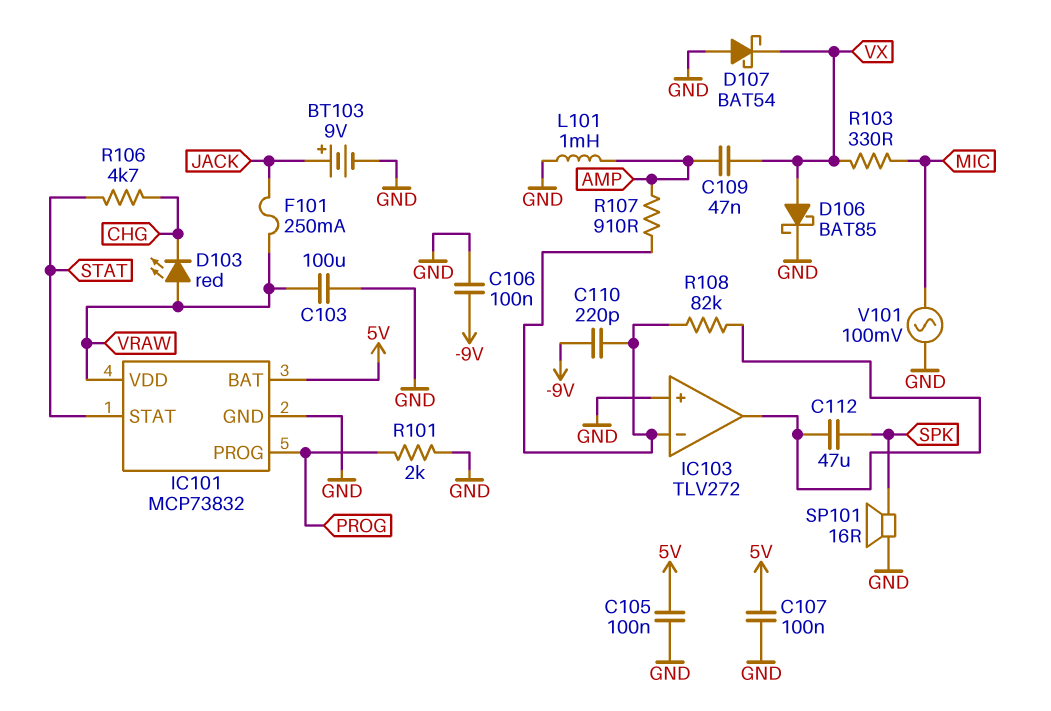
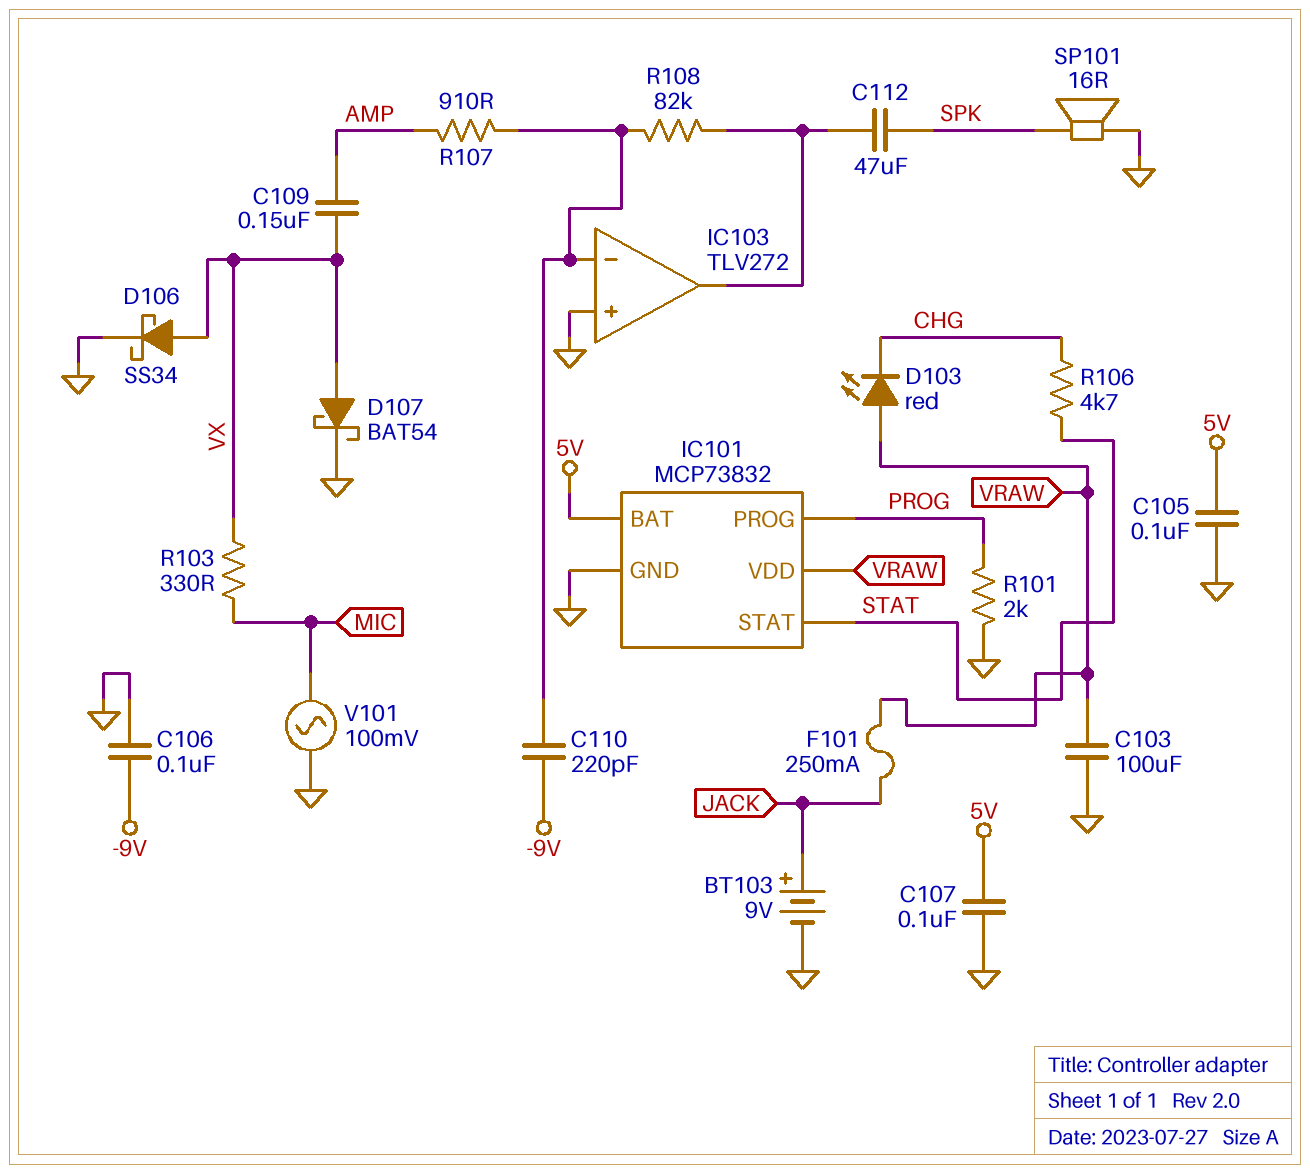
C109: 47nF (AMP, VX) -> 150nF (AMP, VX)
D106: schottky BAT85 (A VX, K GND) -> schottky SS34 (A VX, K GND)
D107: schottky BAT54 (A GND, K VX) -> schottky BAT54 (A VX, K GND)
L101: 1mH (AMP, GND) -> none

